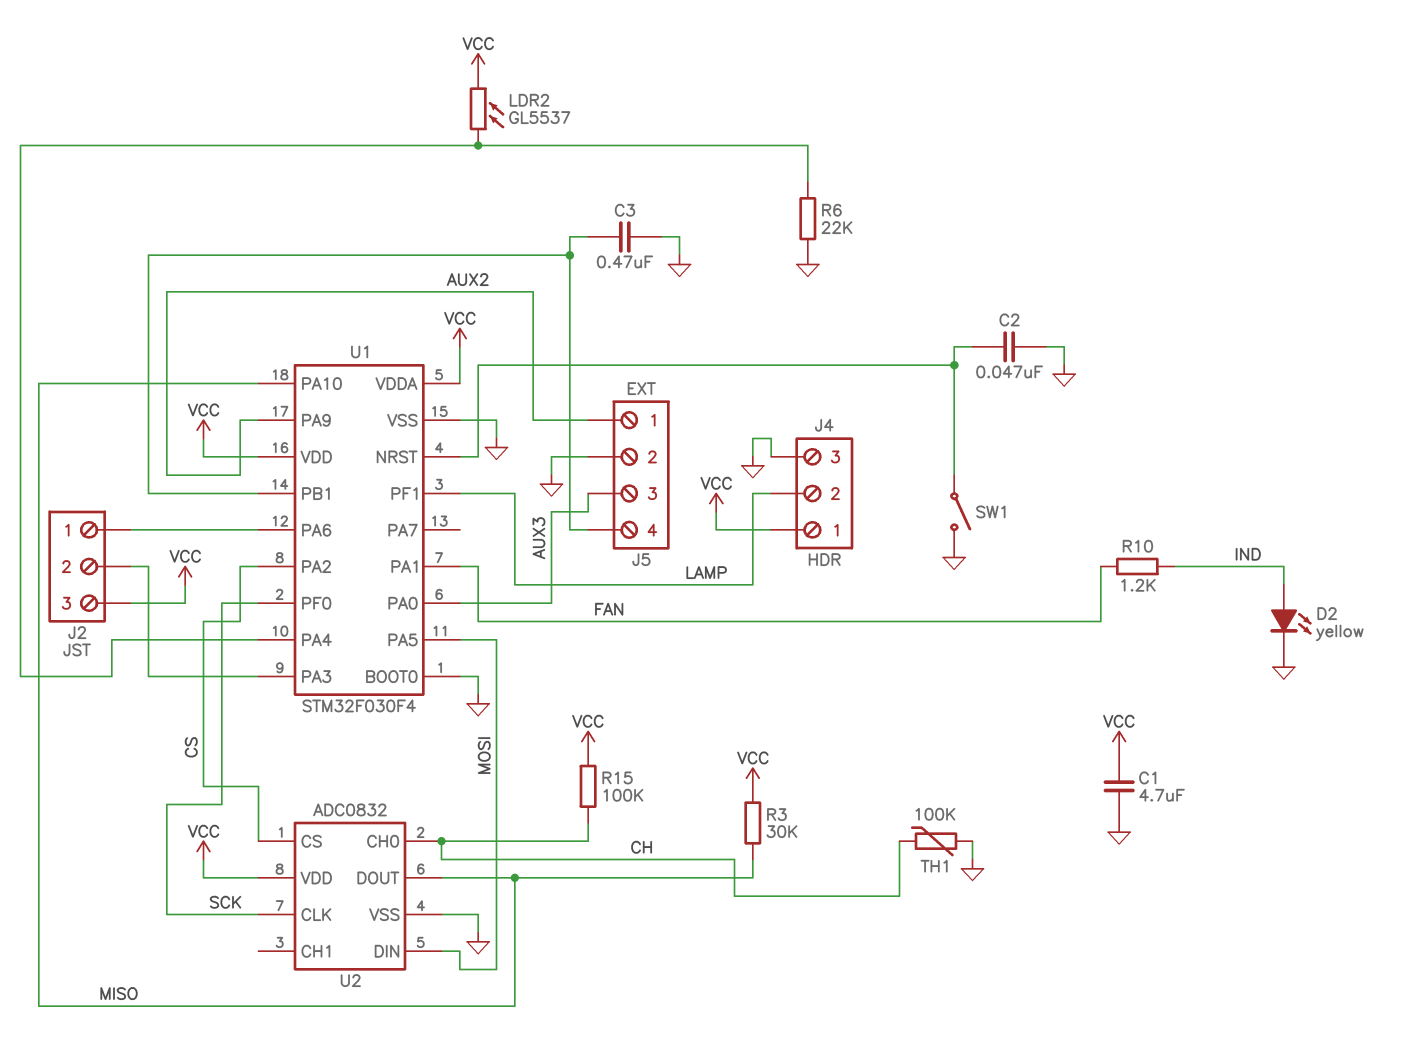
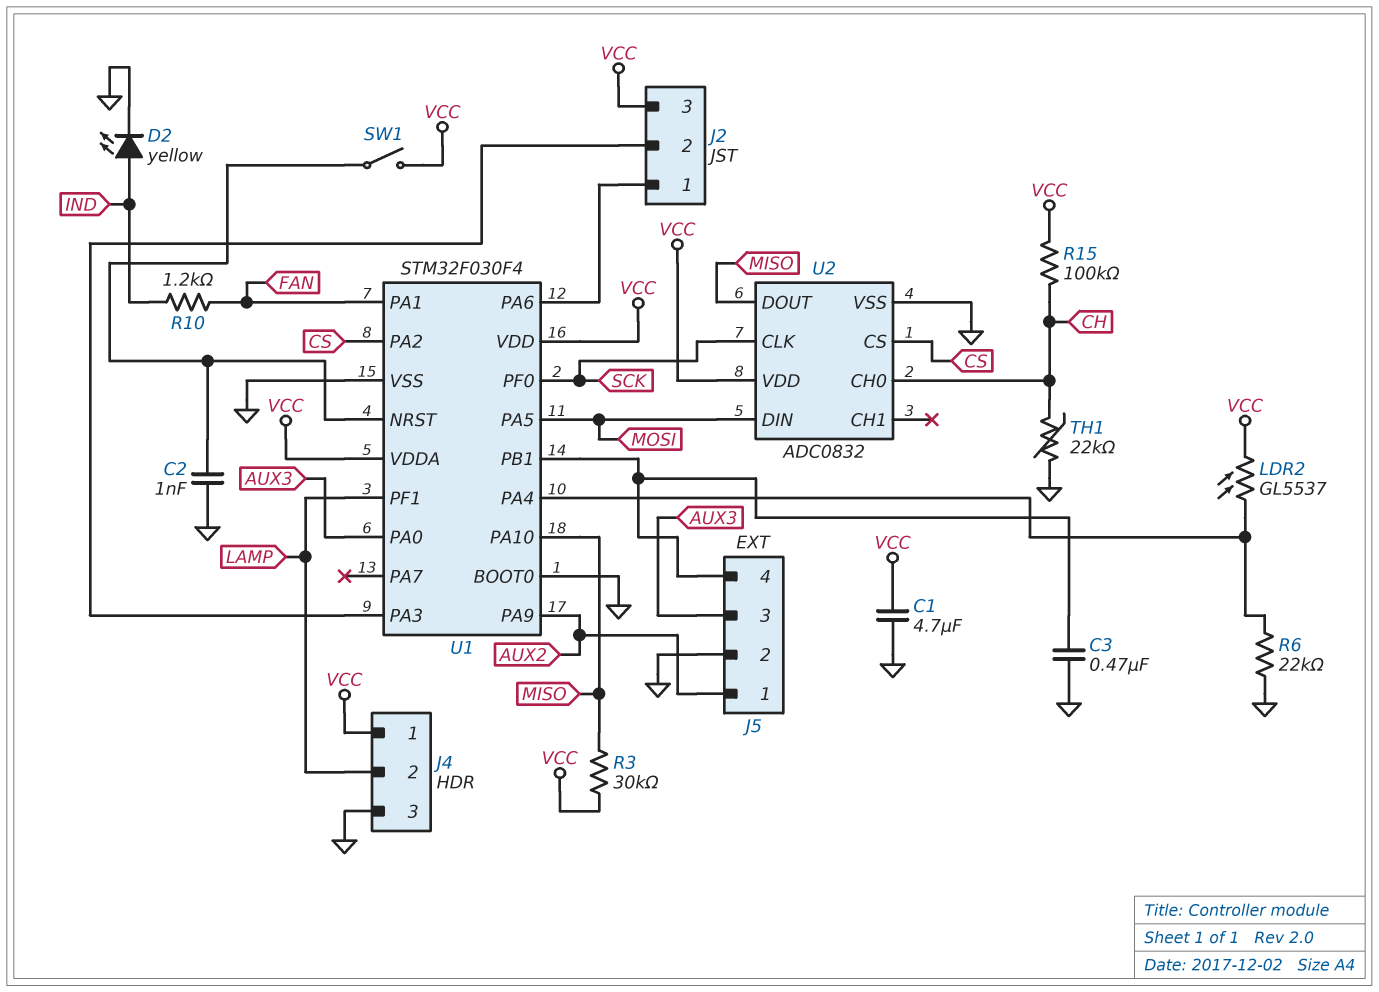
C2: 47nF (GND, U1/NRST) -> 1nF (GND, U1/NRST)
SW1: switch (GND, U1/NRST) -> switch (U1/NRST, VCC)
TH1: 100k (CH, GND) -> 22k (CH, GND)

